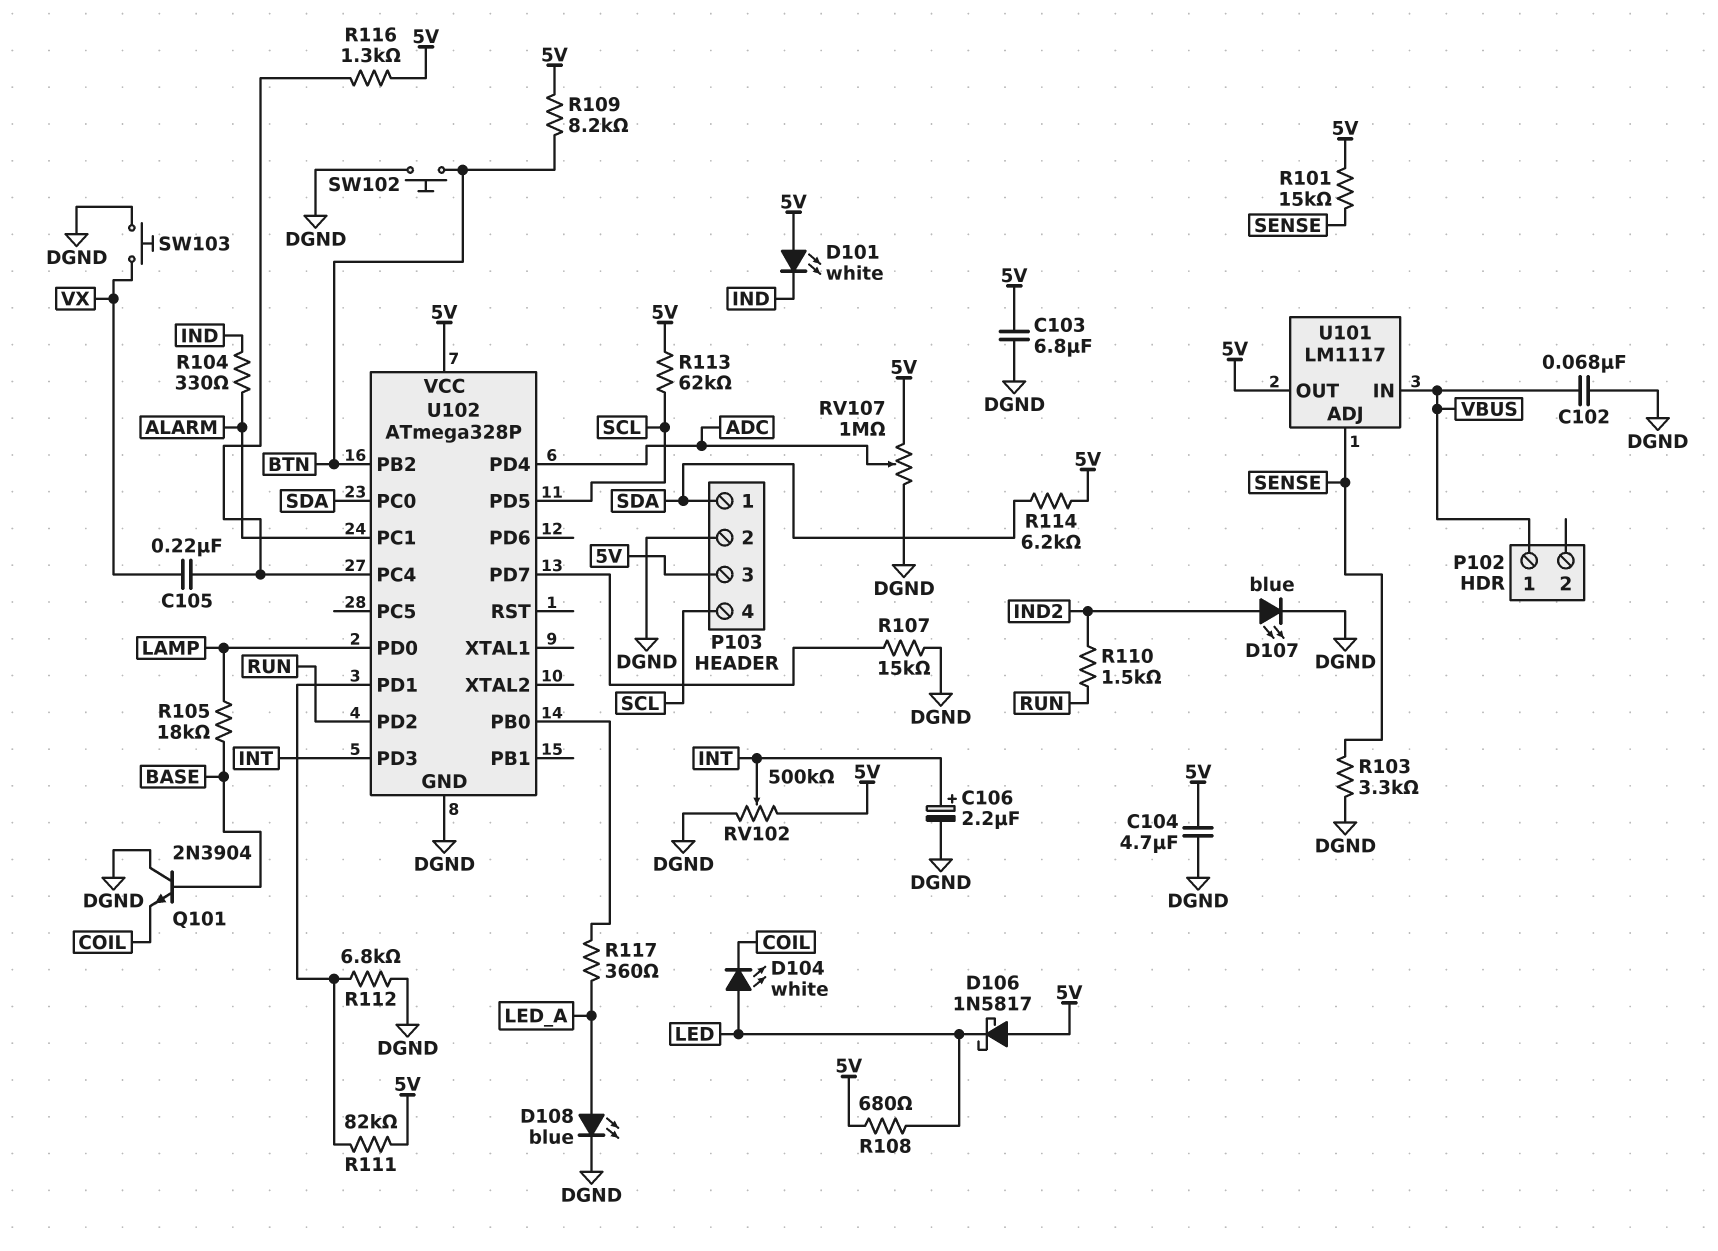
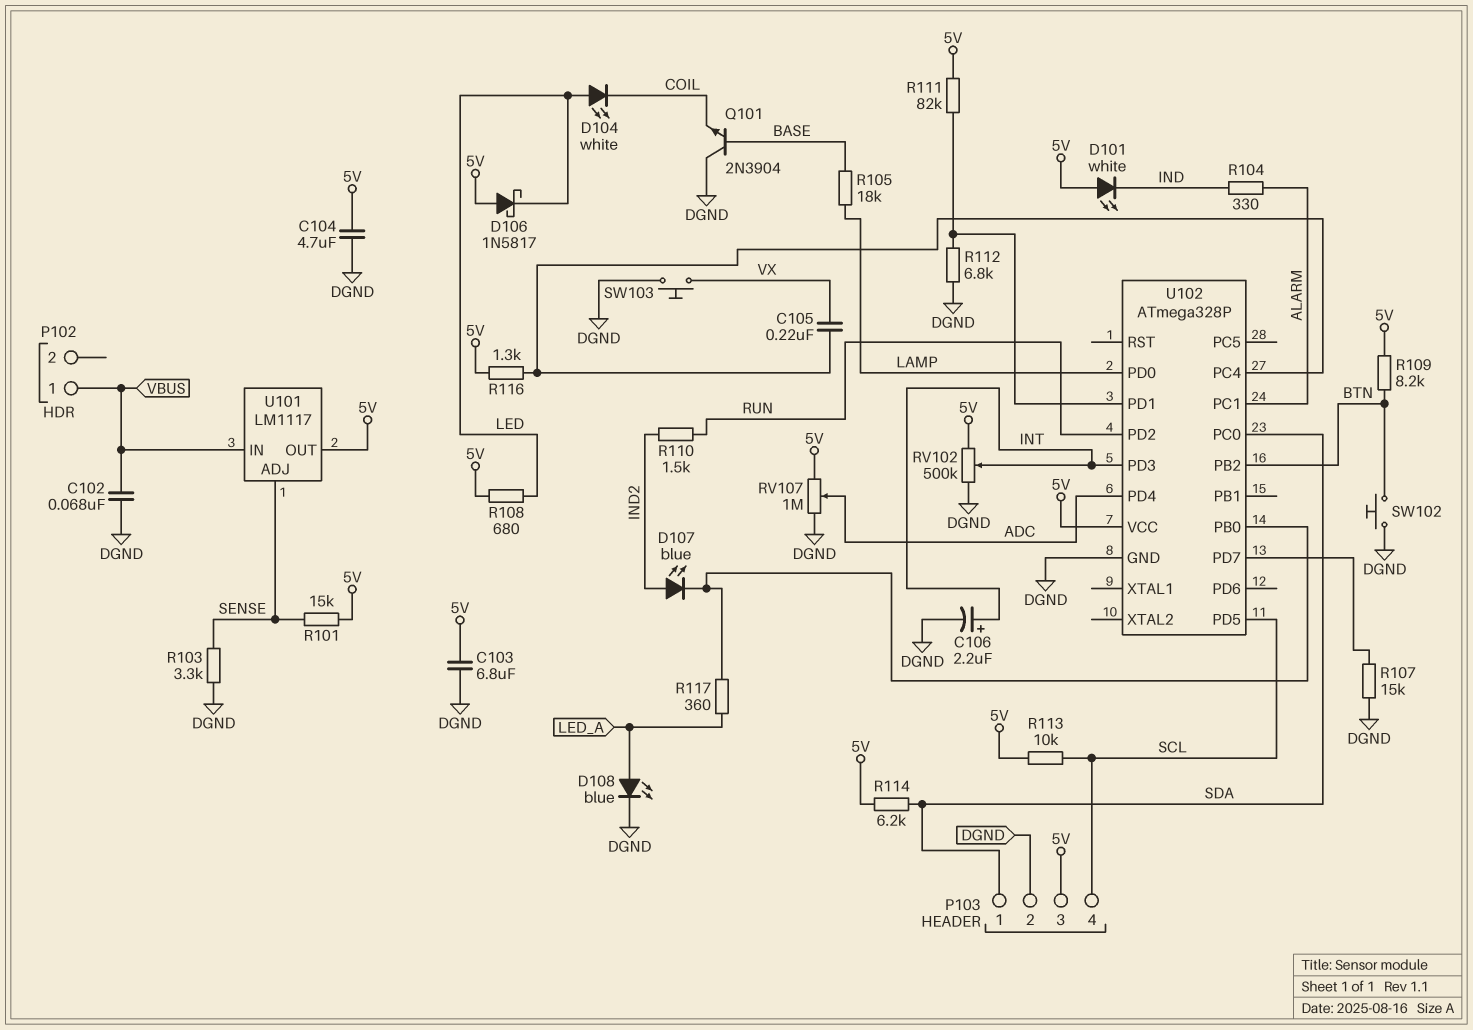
D107: LED blue (A IND2, K DGND) -> LED blue (A IND2, K U102/PB0)
R113: 62k (5V, SCL) -> 10k (5V, SCL)

